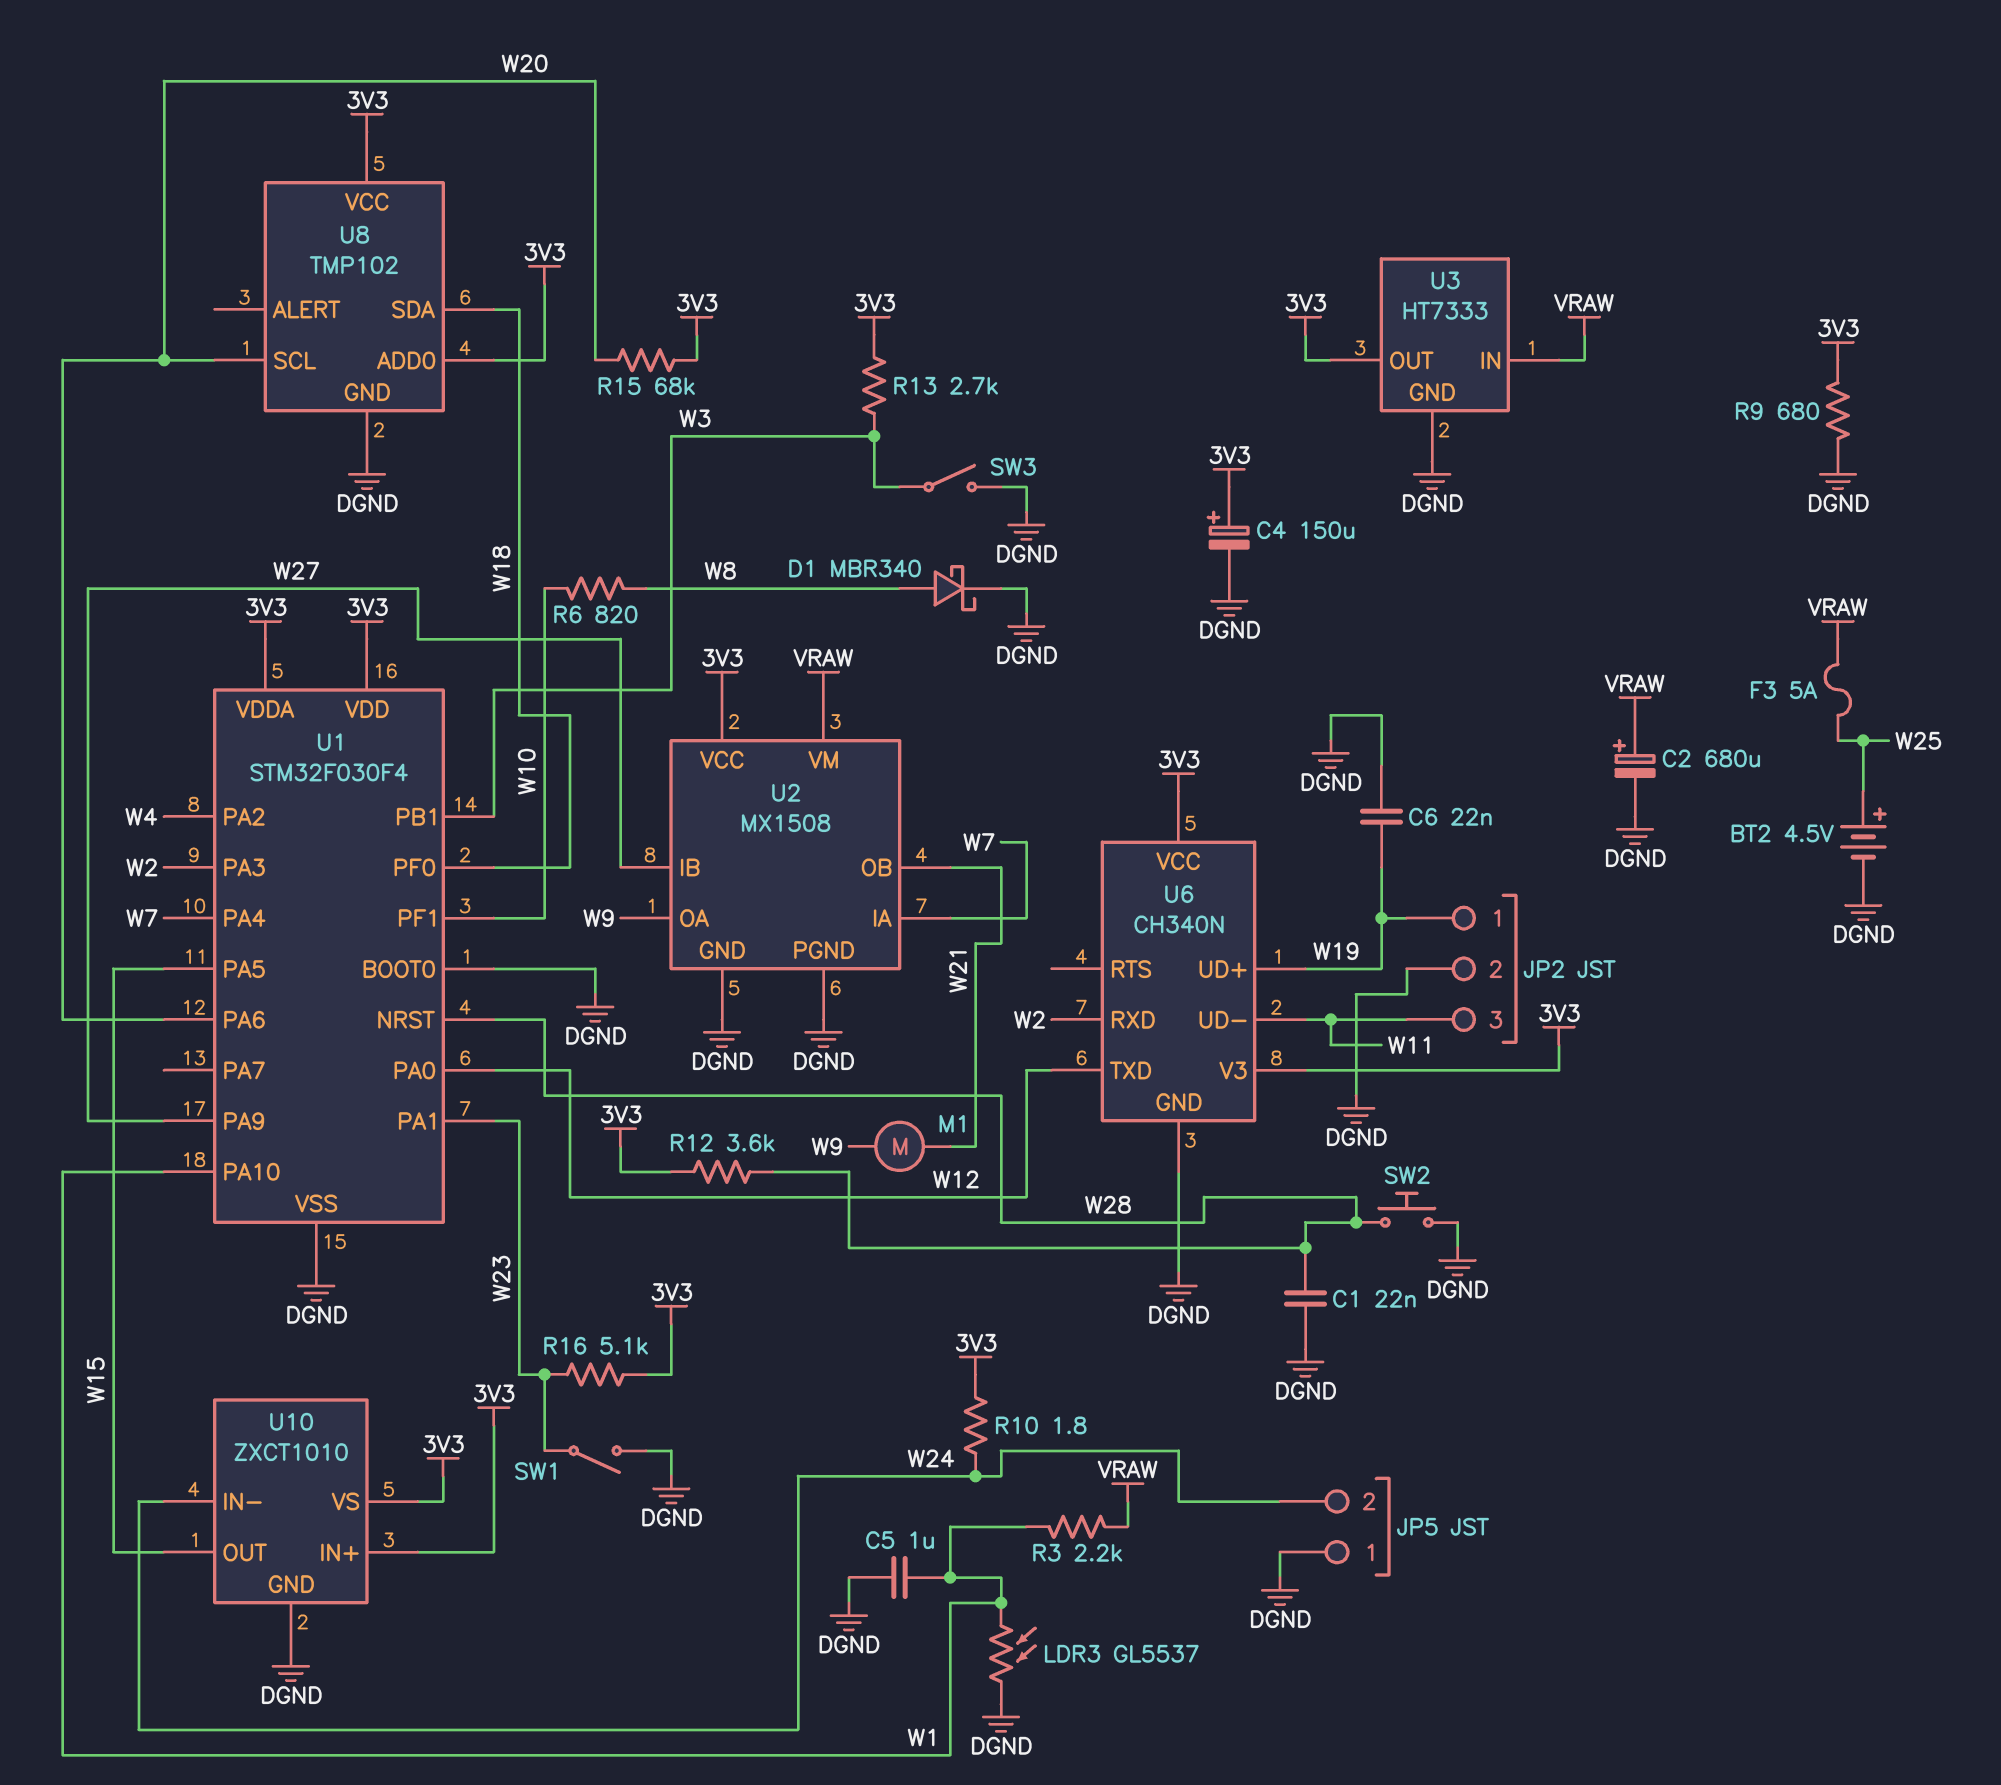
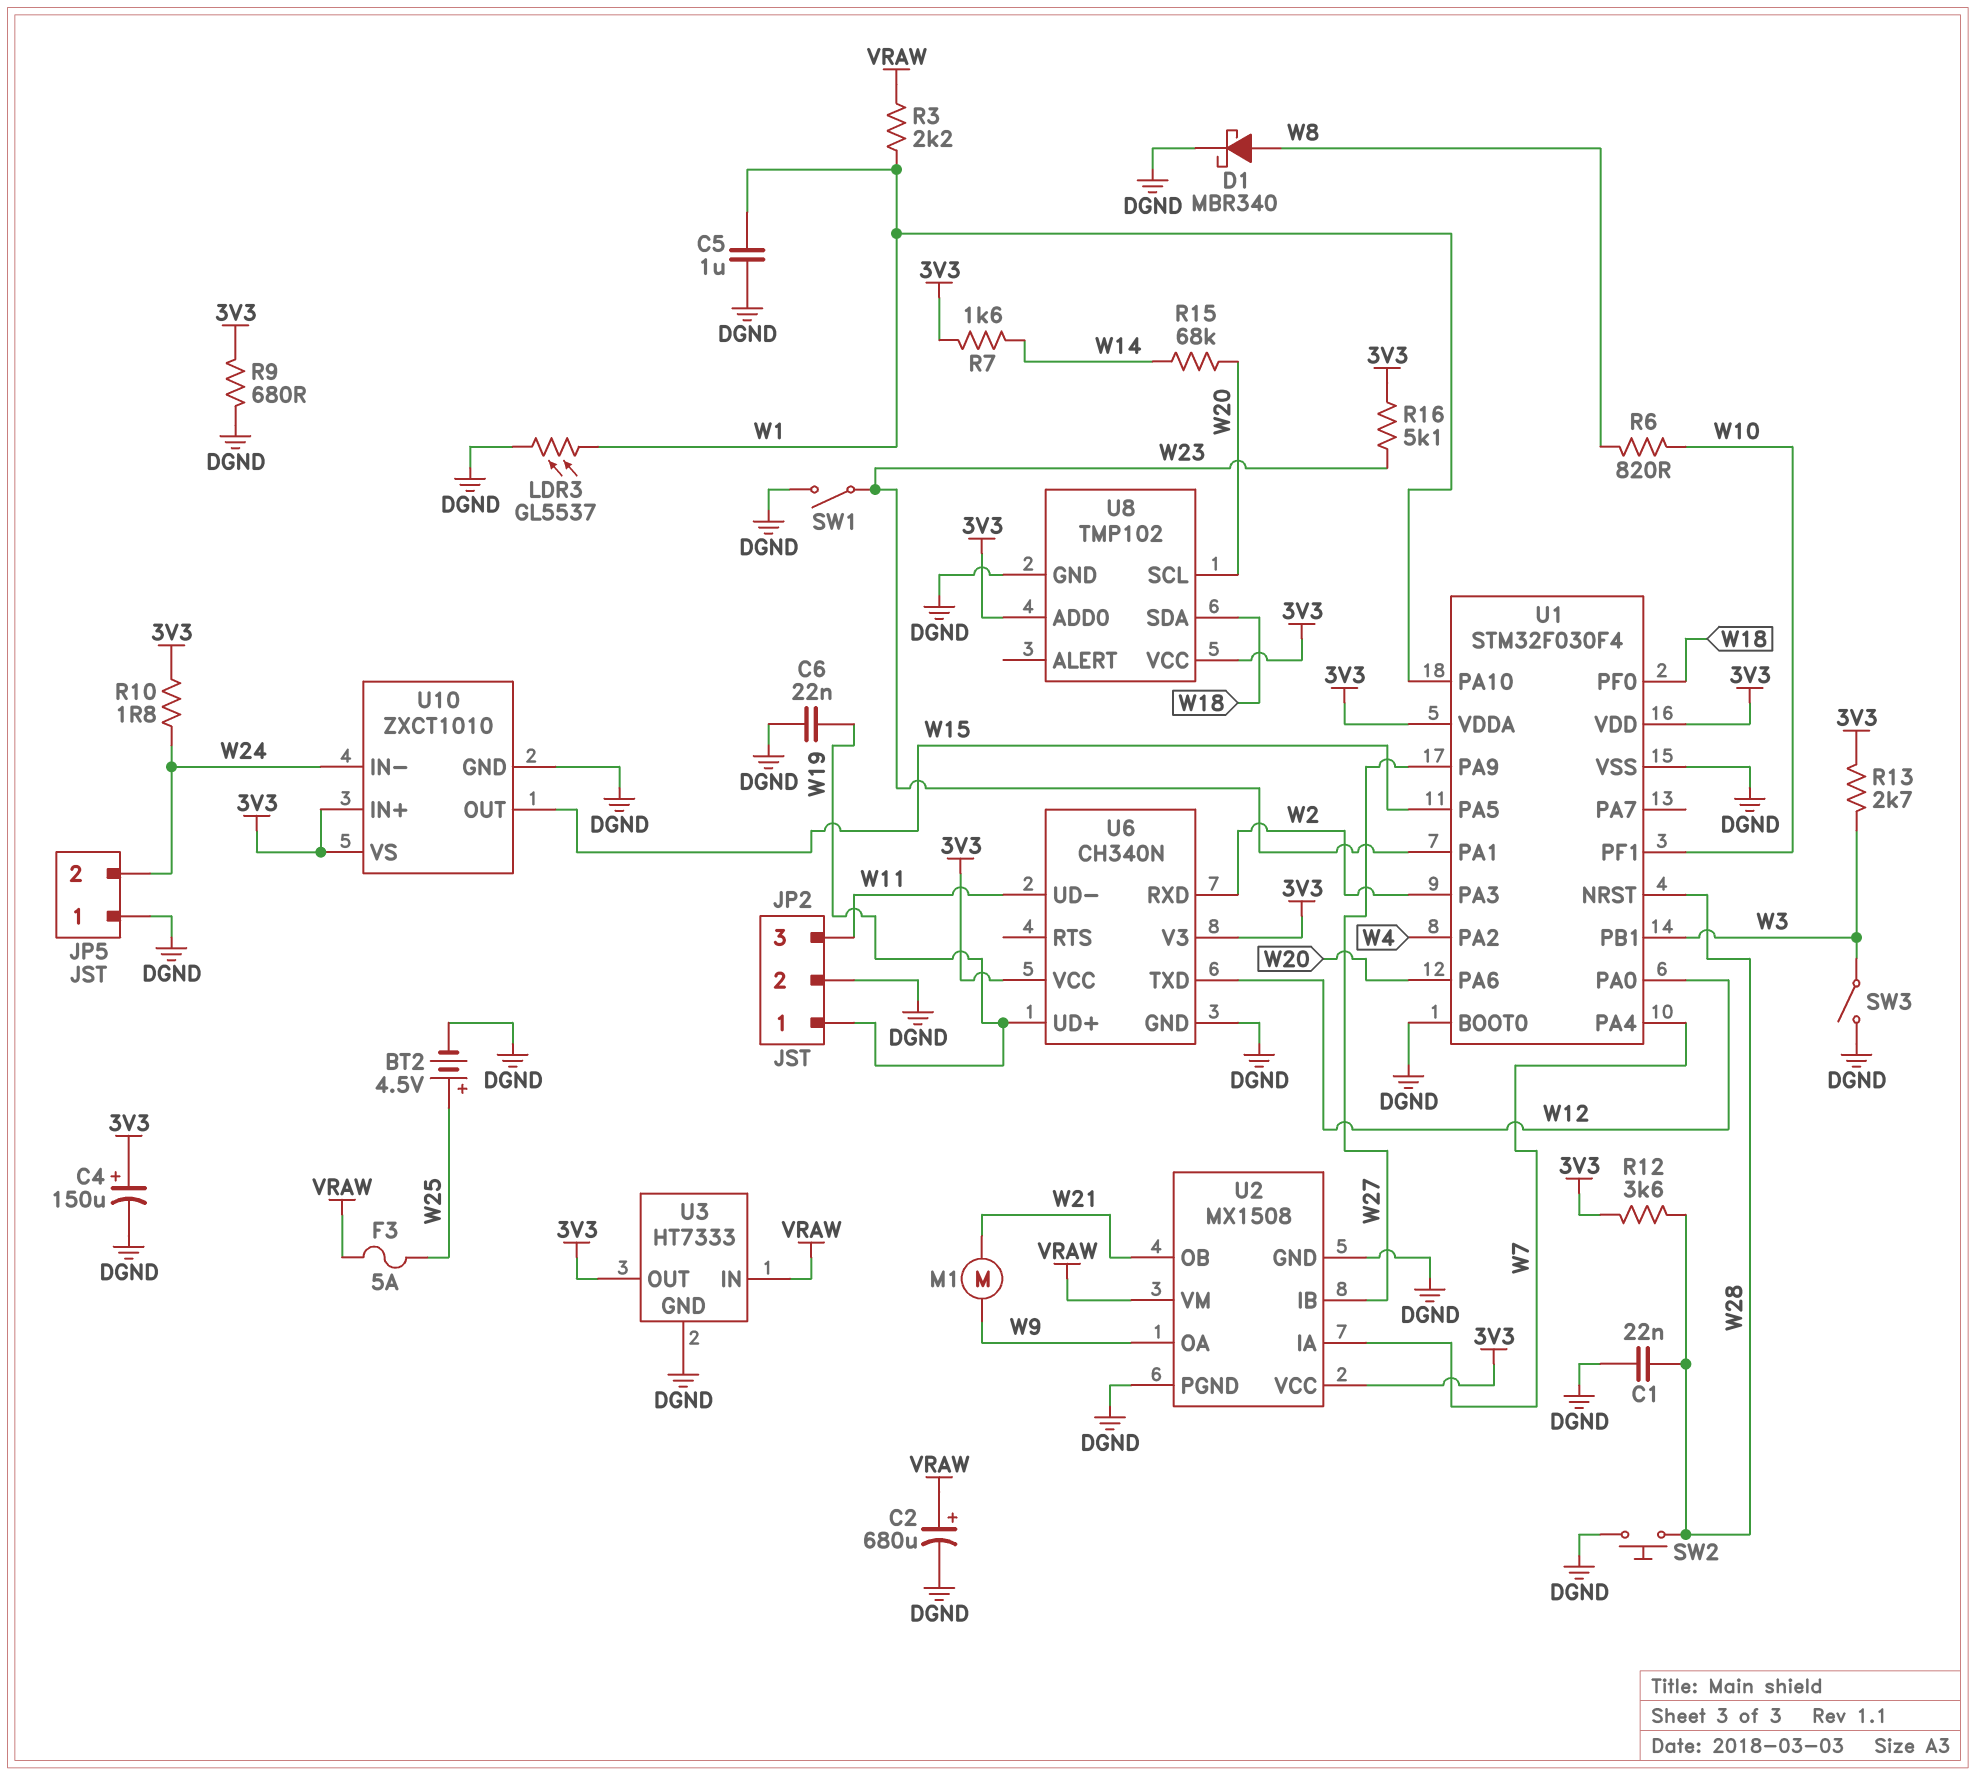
R7: none -> 1.6k (3V3, W14)
R15: 68k (3V3, W20) -> 68k (W14, W20)

